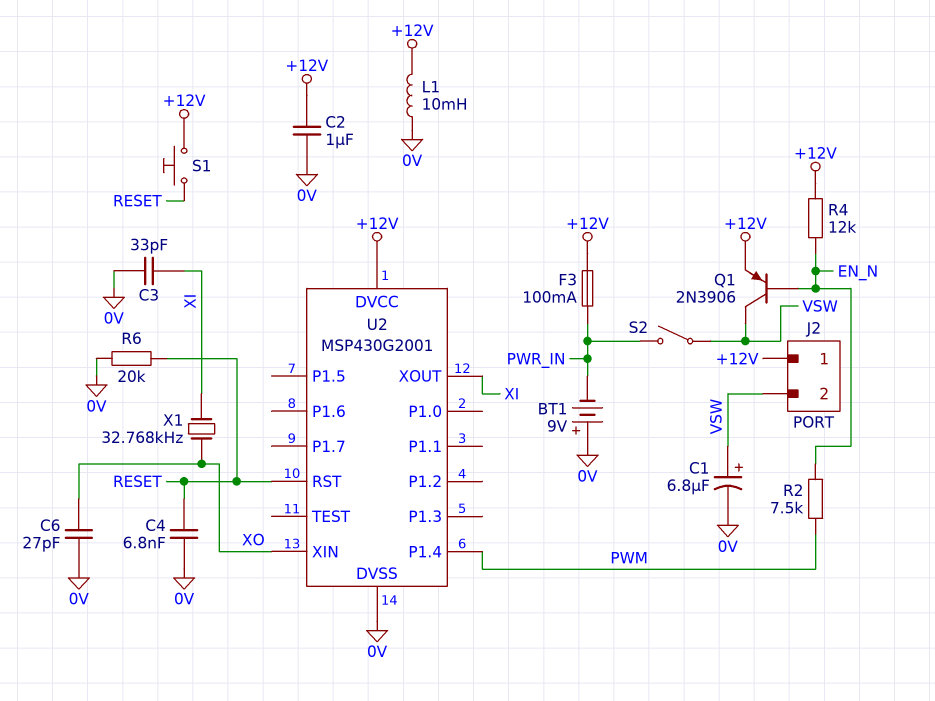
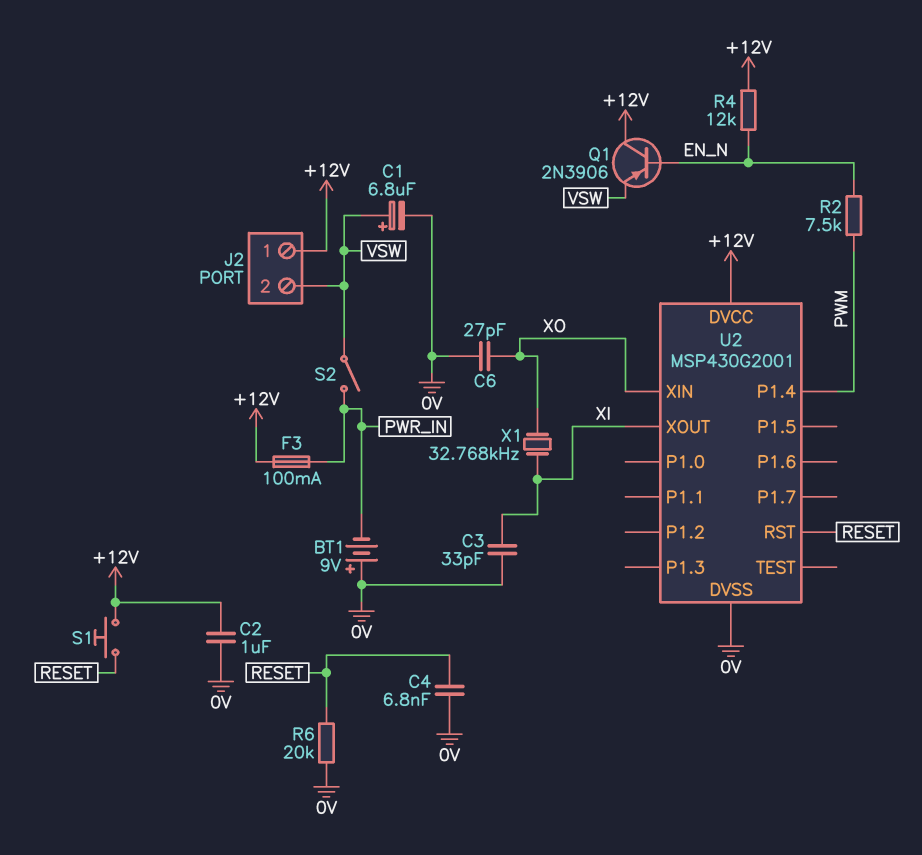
L1: 10mH (+12V, 0V) -> none
Q1: PNP 2N3906 (B EN_N, C VSW, E +12V) -> PNP 2N3906 (B EN_N, C +12V, E VSW)

